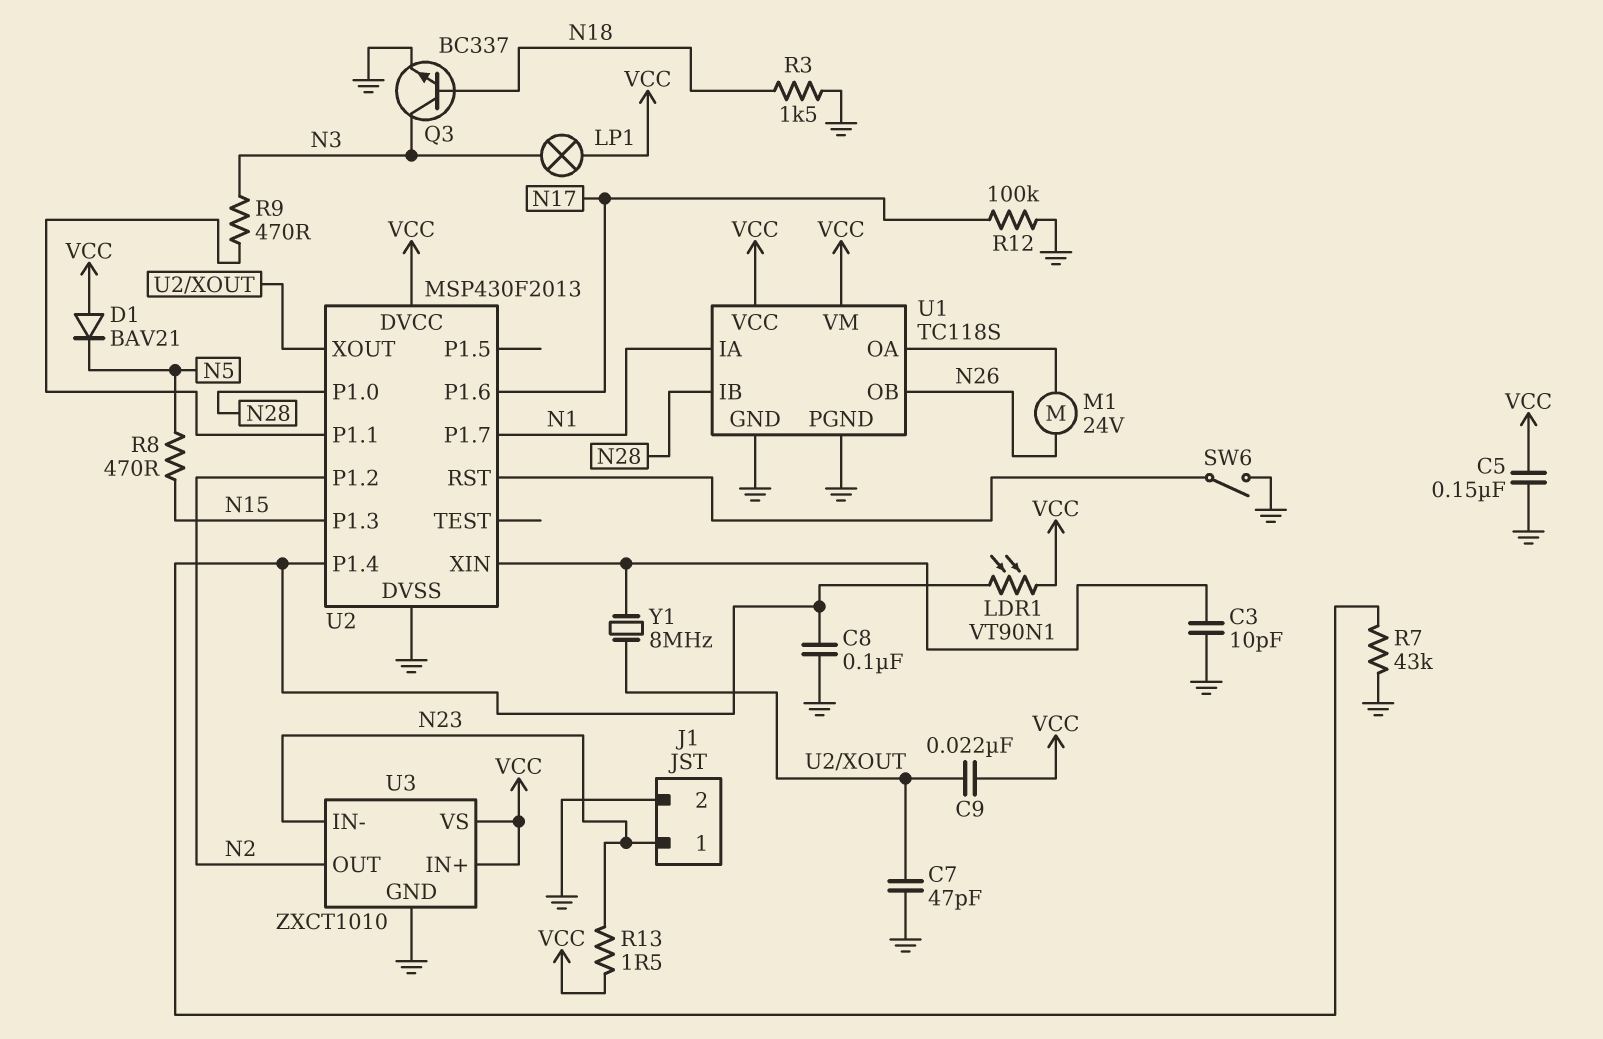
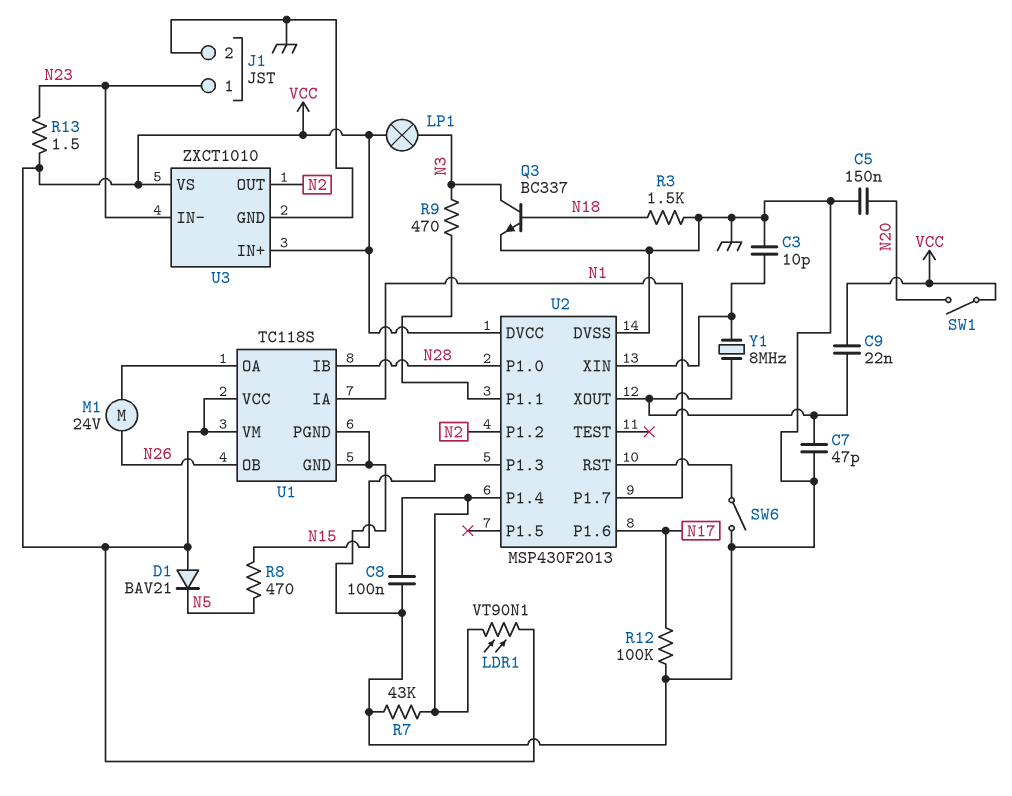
C5: 150nF (GND, VCC) -> 150nF (GND, N20)
SW1: none -> switch (N20, VCC)

